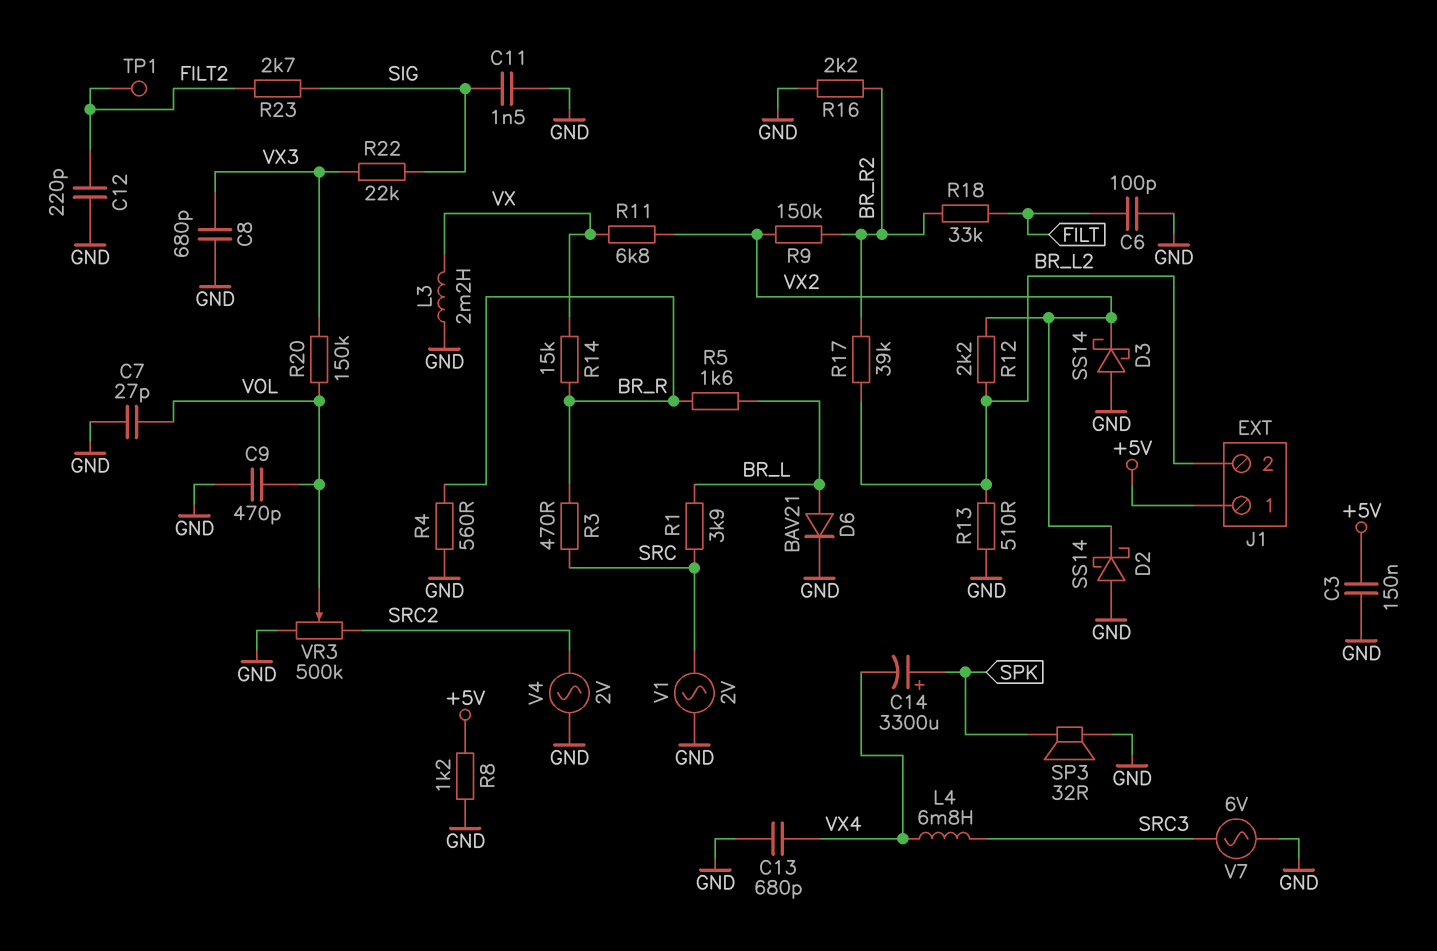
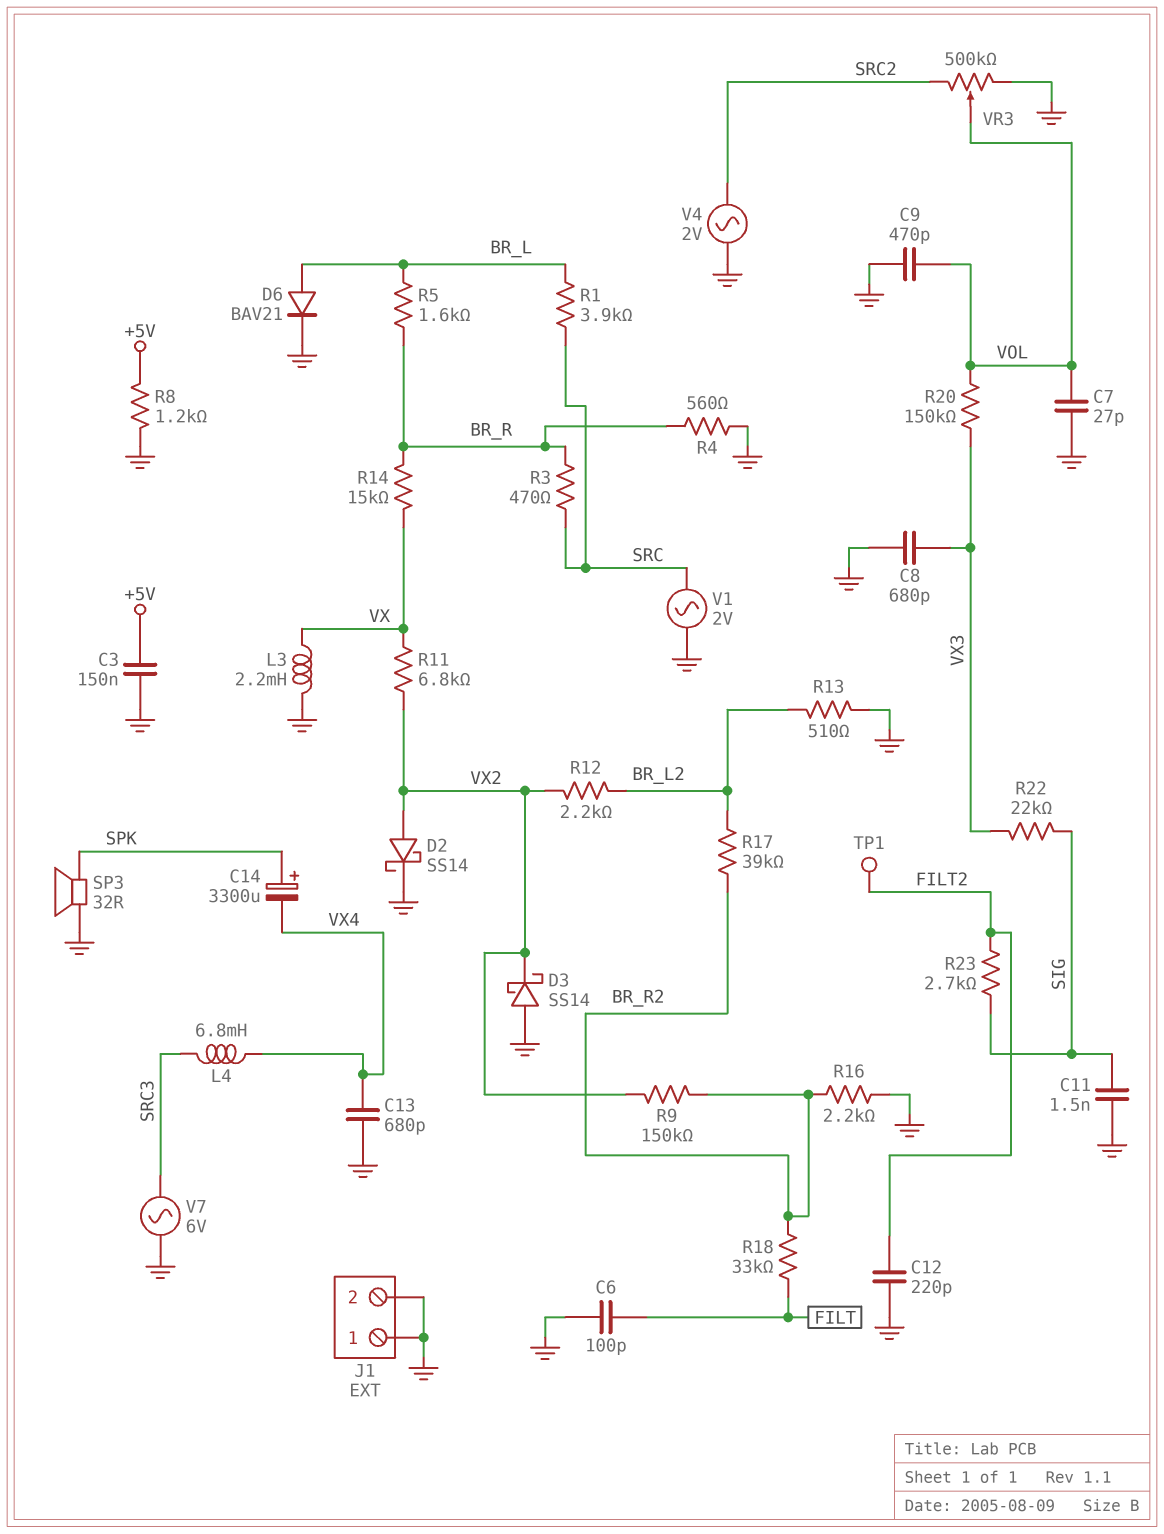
D2: schottky SS14 (A GND, K VX2) -> schottky SS14 (A VX2, K GND)
J1 pin 1: +5V -> GND
J1 pin 2: BR_L2 -> GND

